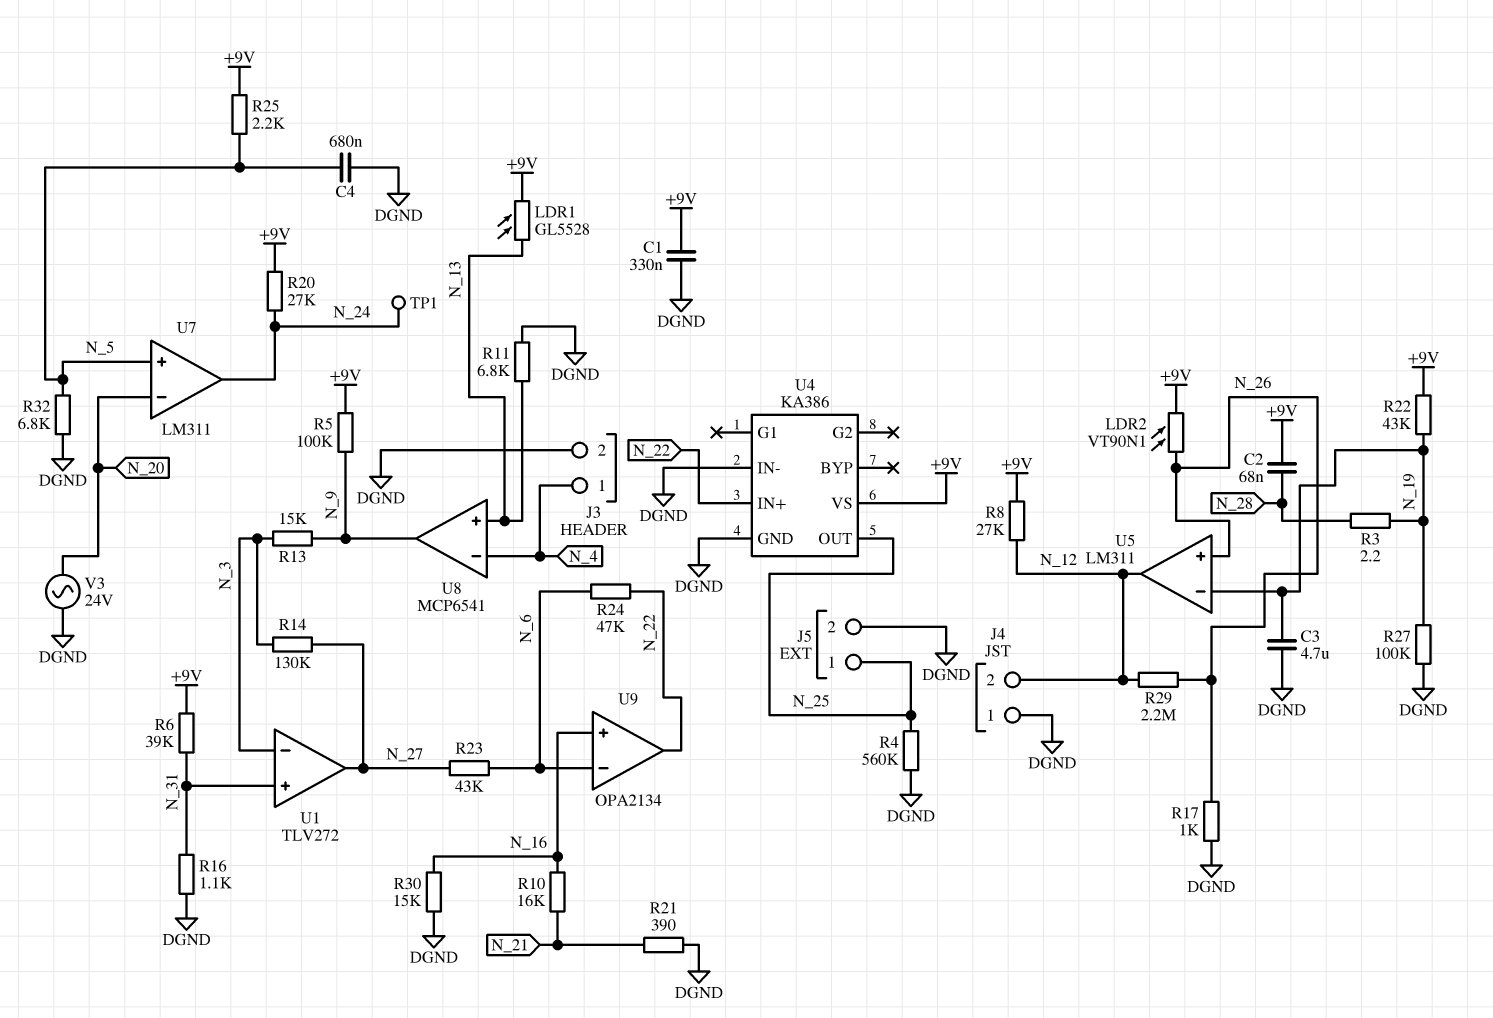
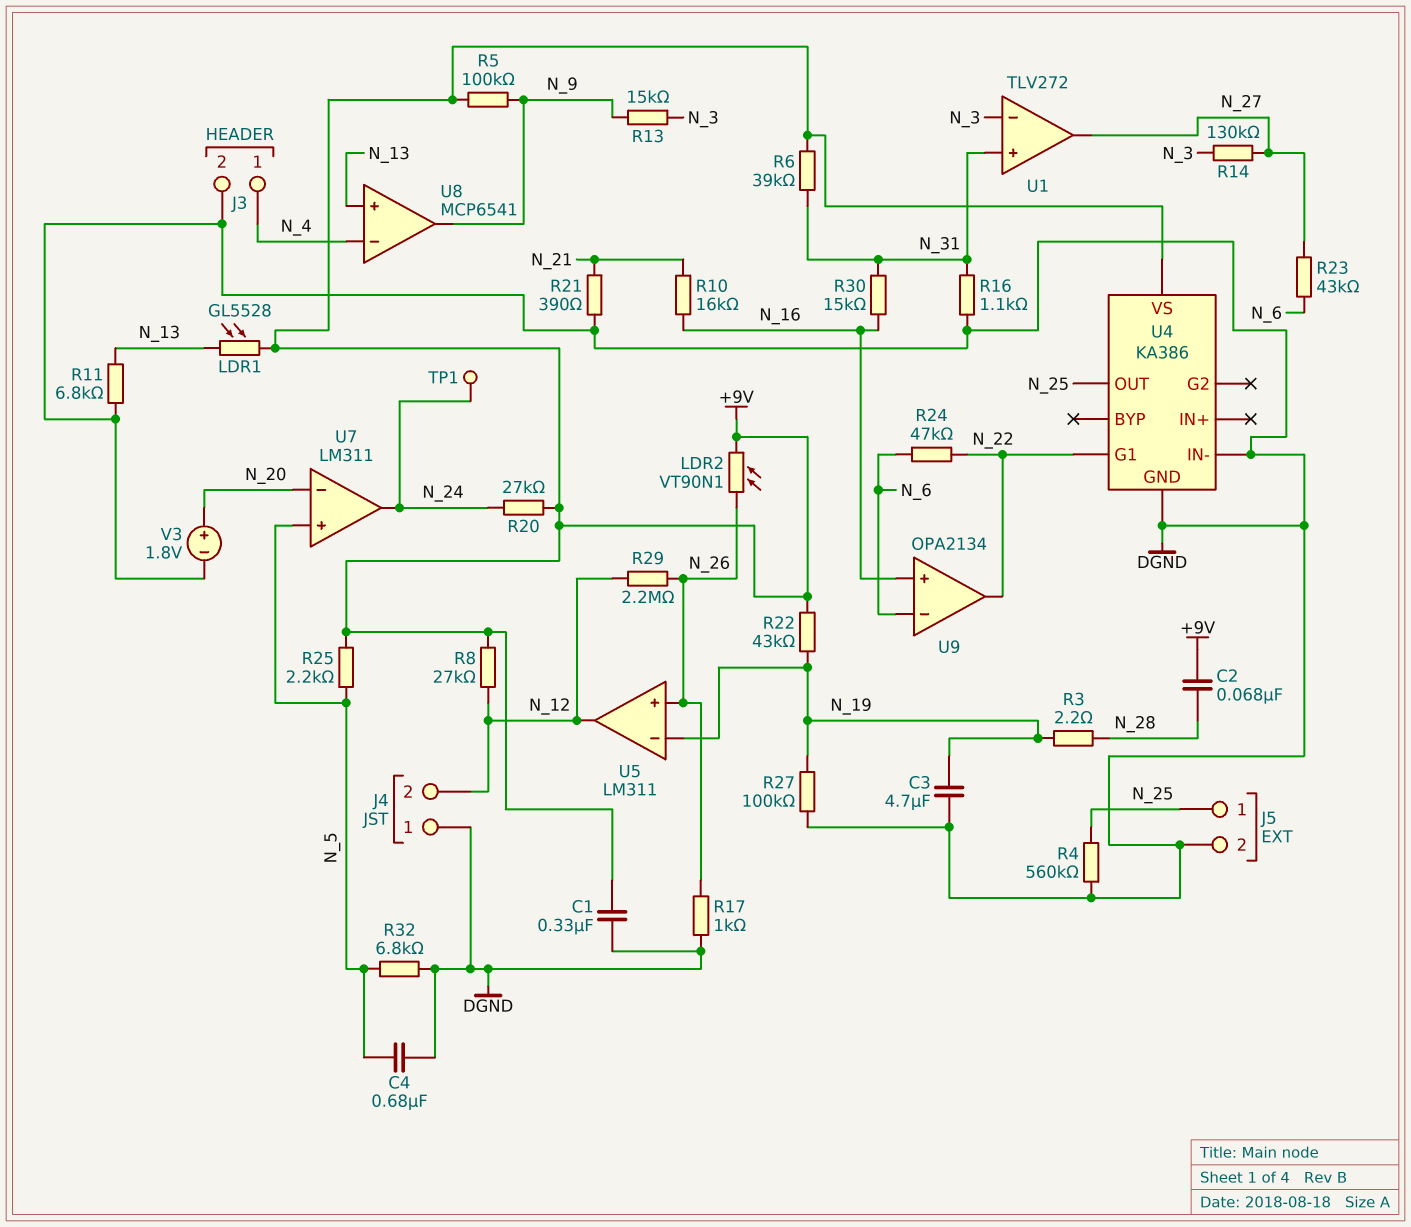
R30: 15k (DGND, N_16) -> 15k (N_16, N_31)
U4 pin G1: none -> N_22
U4 pin IN+: N_22 -> none
V3: AC 24V (DGND, N_20) -> 1.8V (plus N_20, minus DGND)

